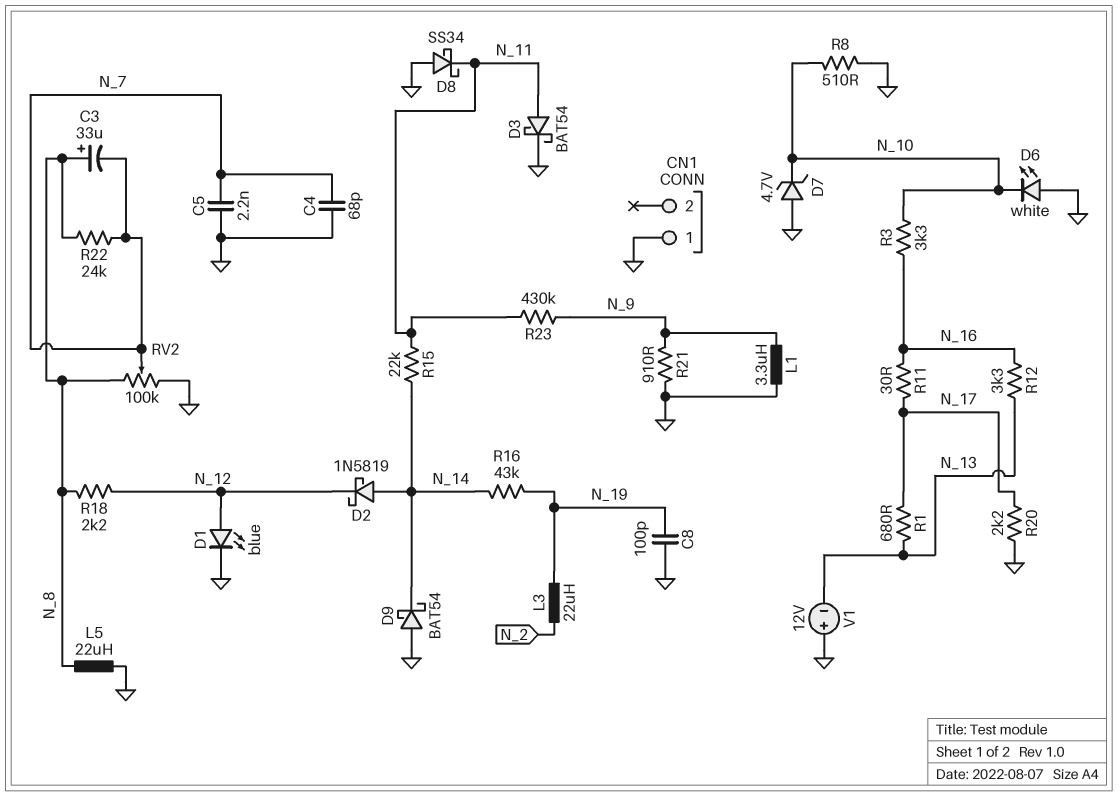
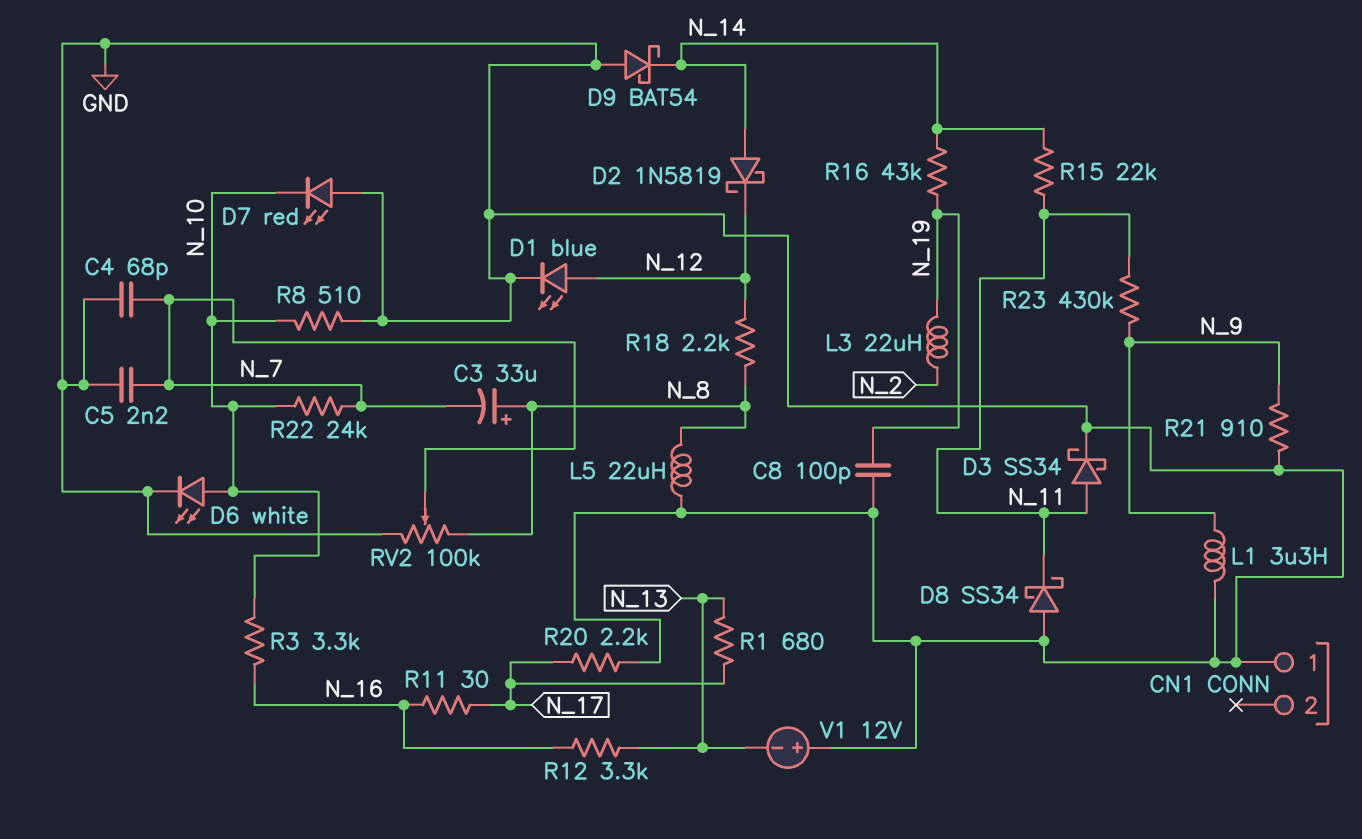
D3: schottky BAT54 (A N_11, K GND) -> schottky SS34 (A N_11, K GND)
D6: LED white (A GND, K N_10) -> LED white (A N_10, K GND)
D7: zener 4.7V (A GND, K N_10) -> LED red (A GND, K N_10)
R22: 24k (N_7, N_8) -> 24k (N_7, N_10)

